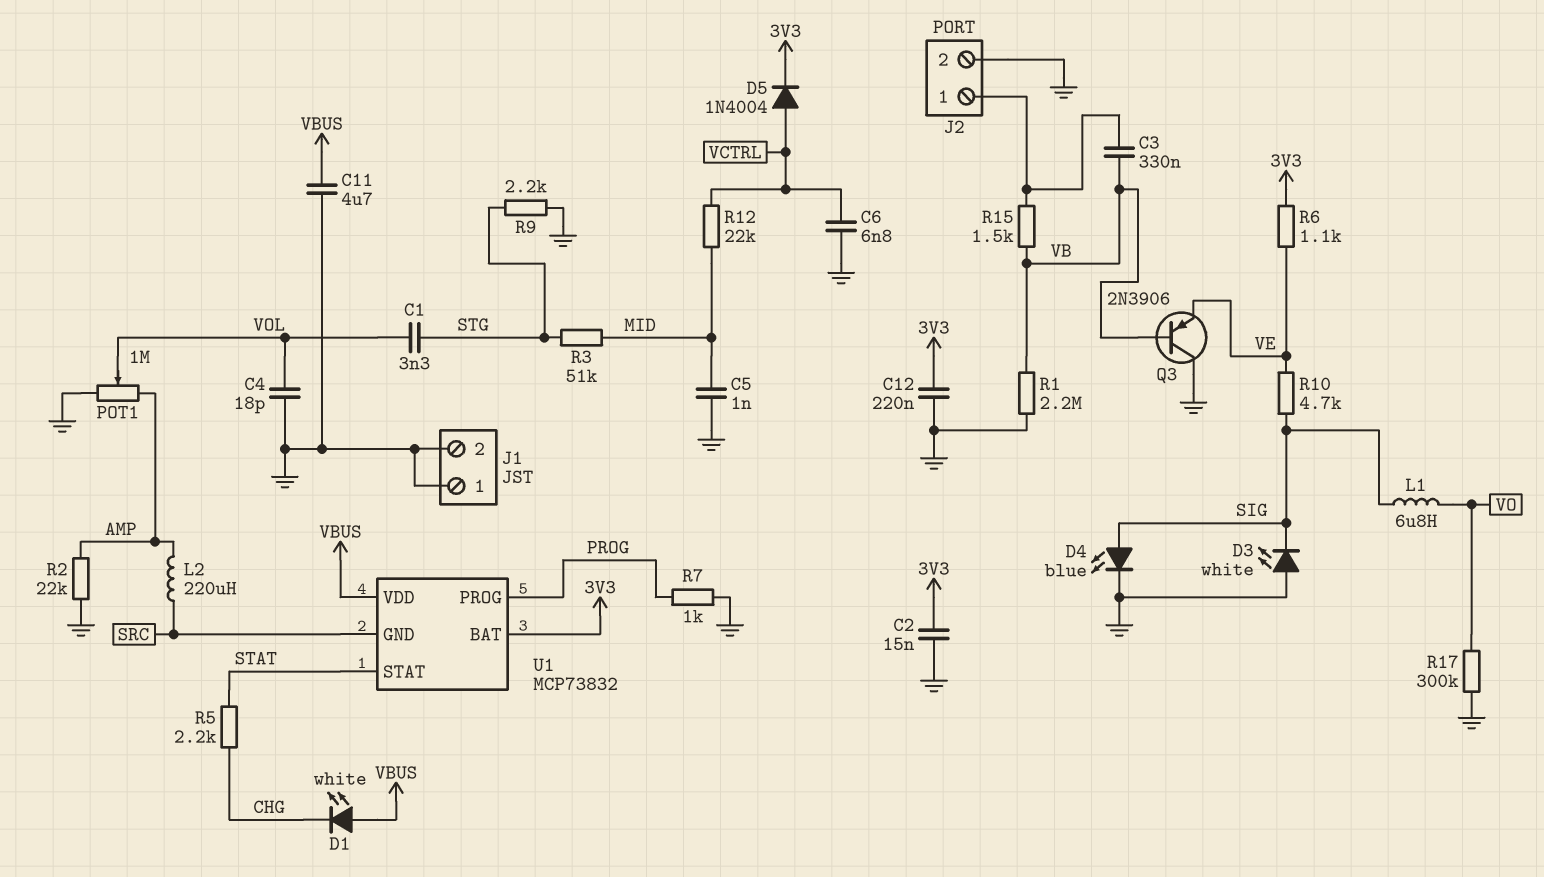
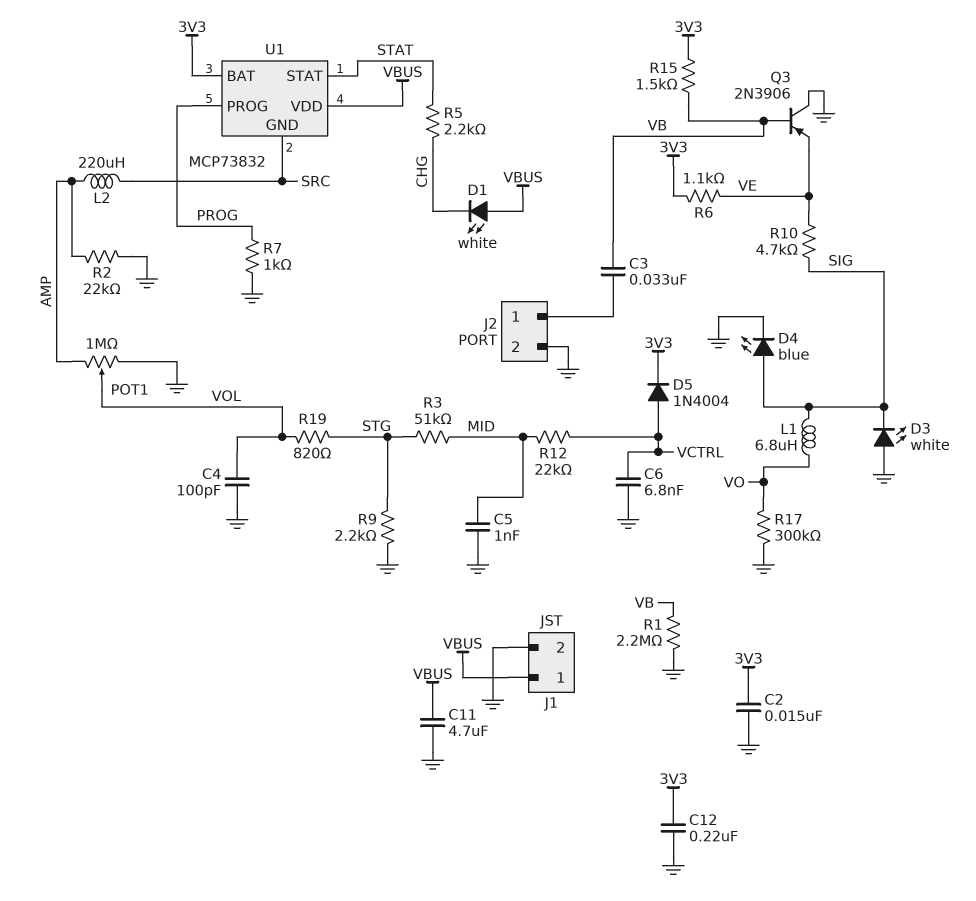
C1: 3.3nF (STG, VOL) -> none
C3: 330nF (J2/1, VB) -> 33nF (J2/1, VB)
C4: 18pF (GND, VOL) -> 100pF (GND, VOL)
J1 pin 1: GND -> VBUS
R15: 1.5k (J2/1, VB) -> 1.5k (3V3, VB)
R19: none -> 820 (STG, VOL)

